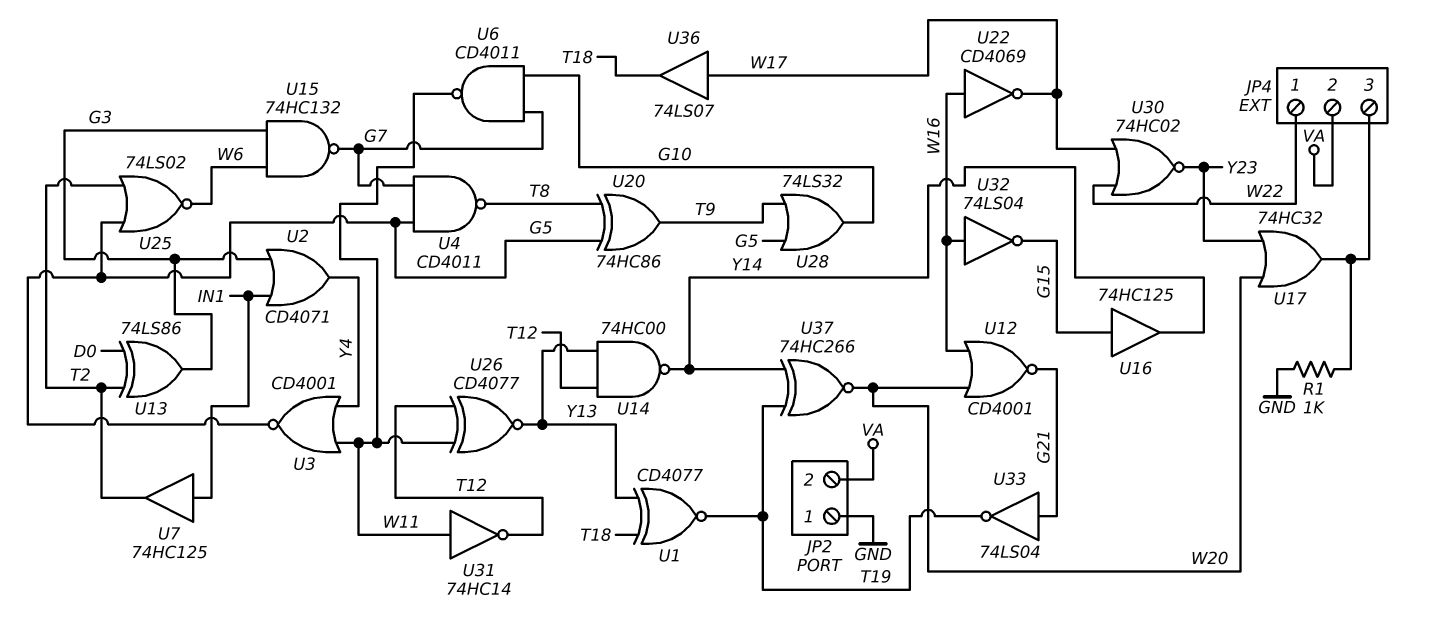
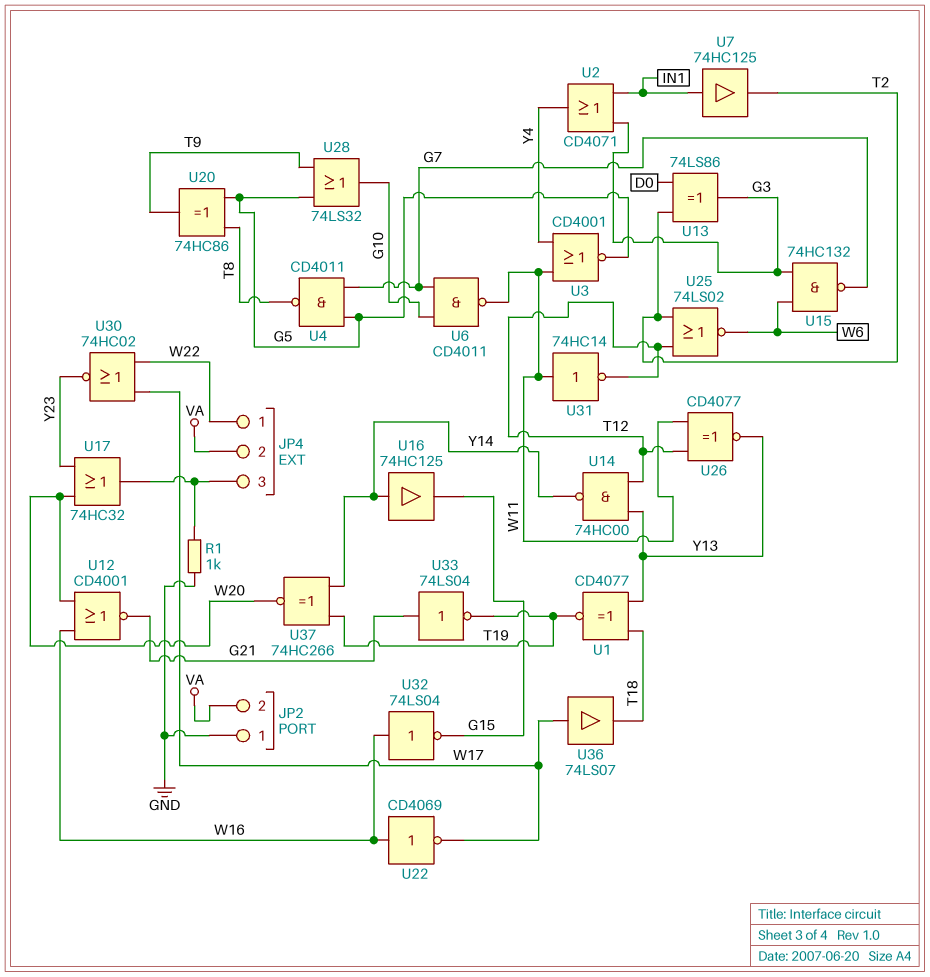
U16: buffer 74HC125 (in G15, out Y14) -> buffer 74HC125 (in Y14, out G15)
U25: NOR 74LS02 (in G5, in T2, out W6) -> NOR 74LS02 (in T2, in T12, out W6)

